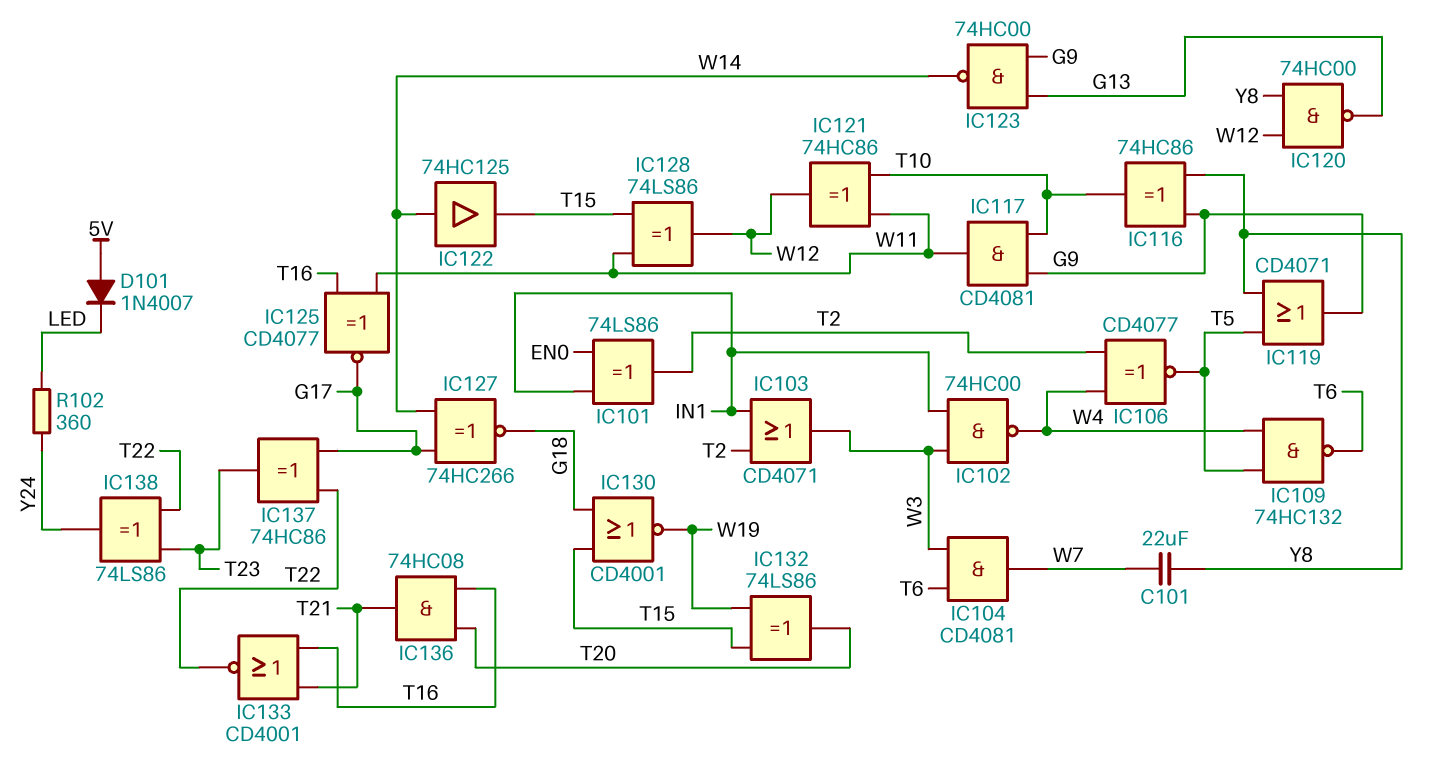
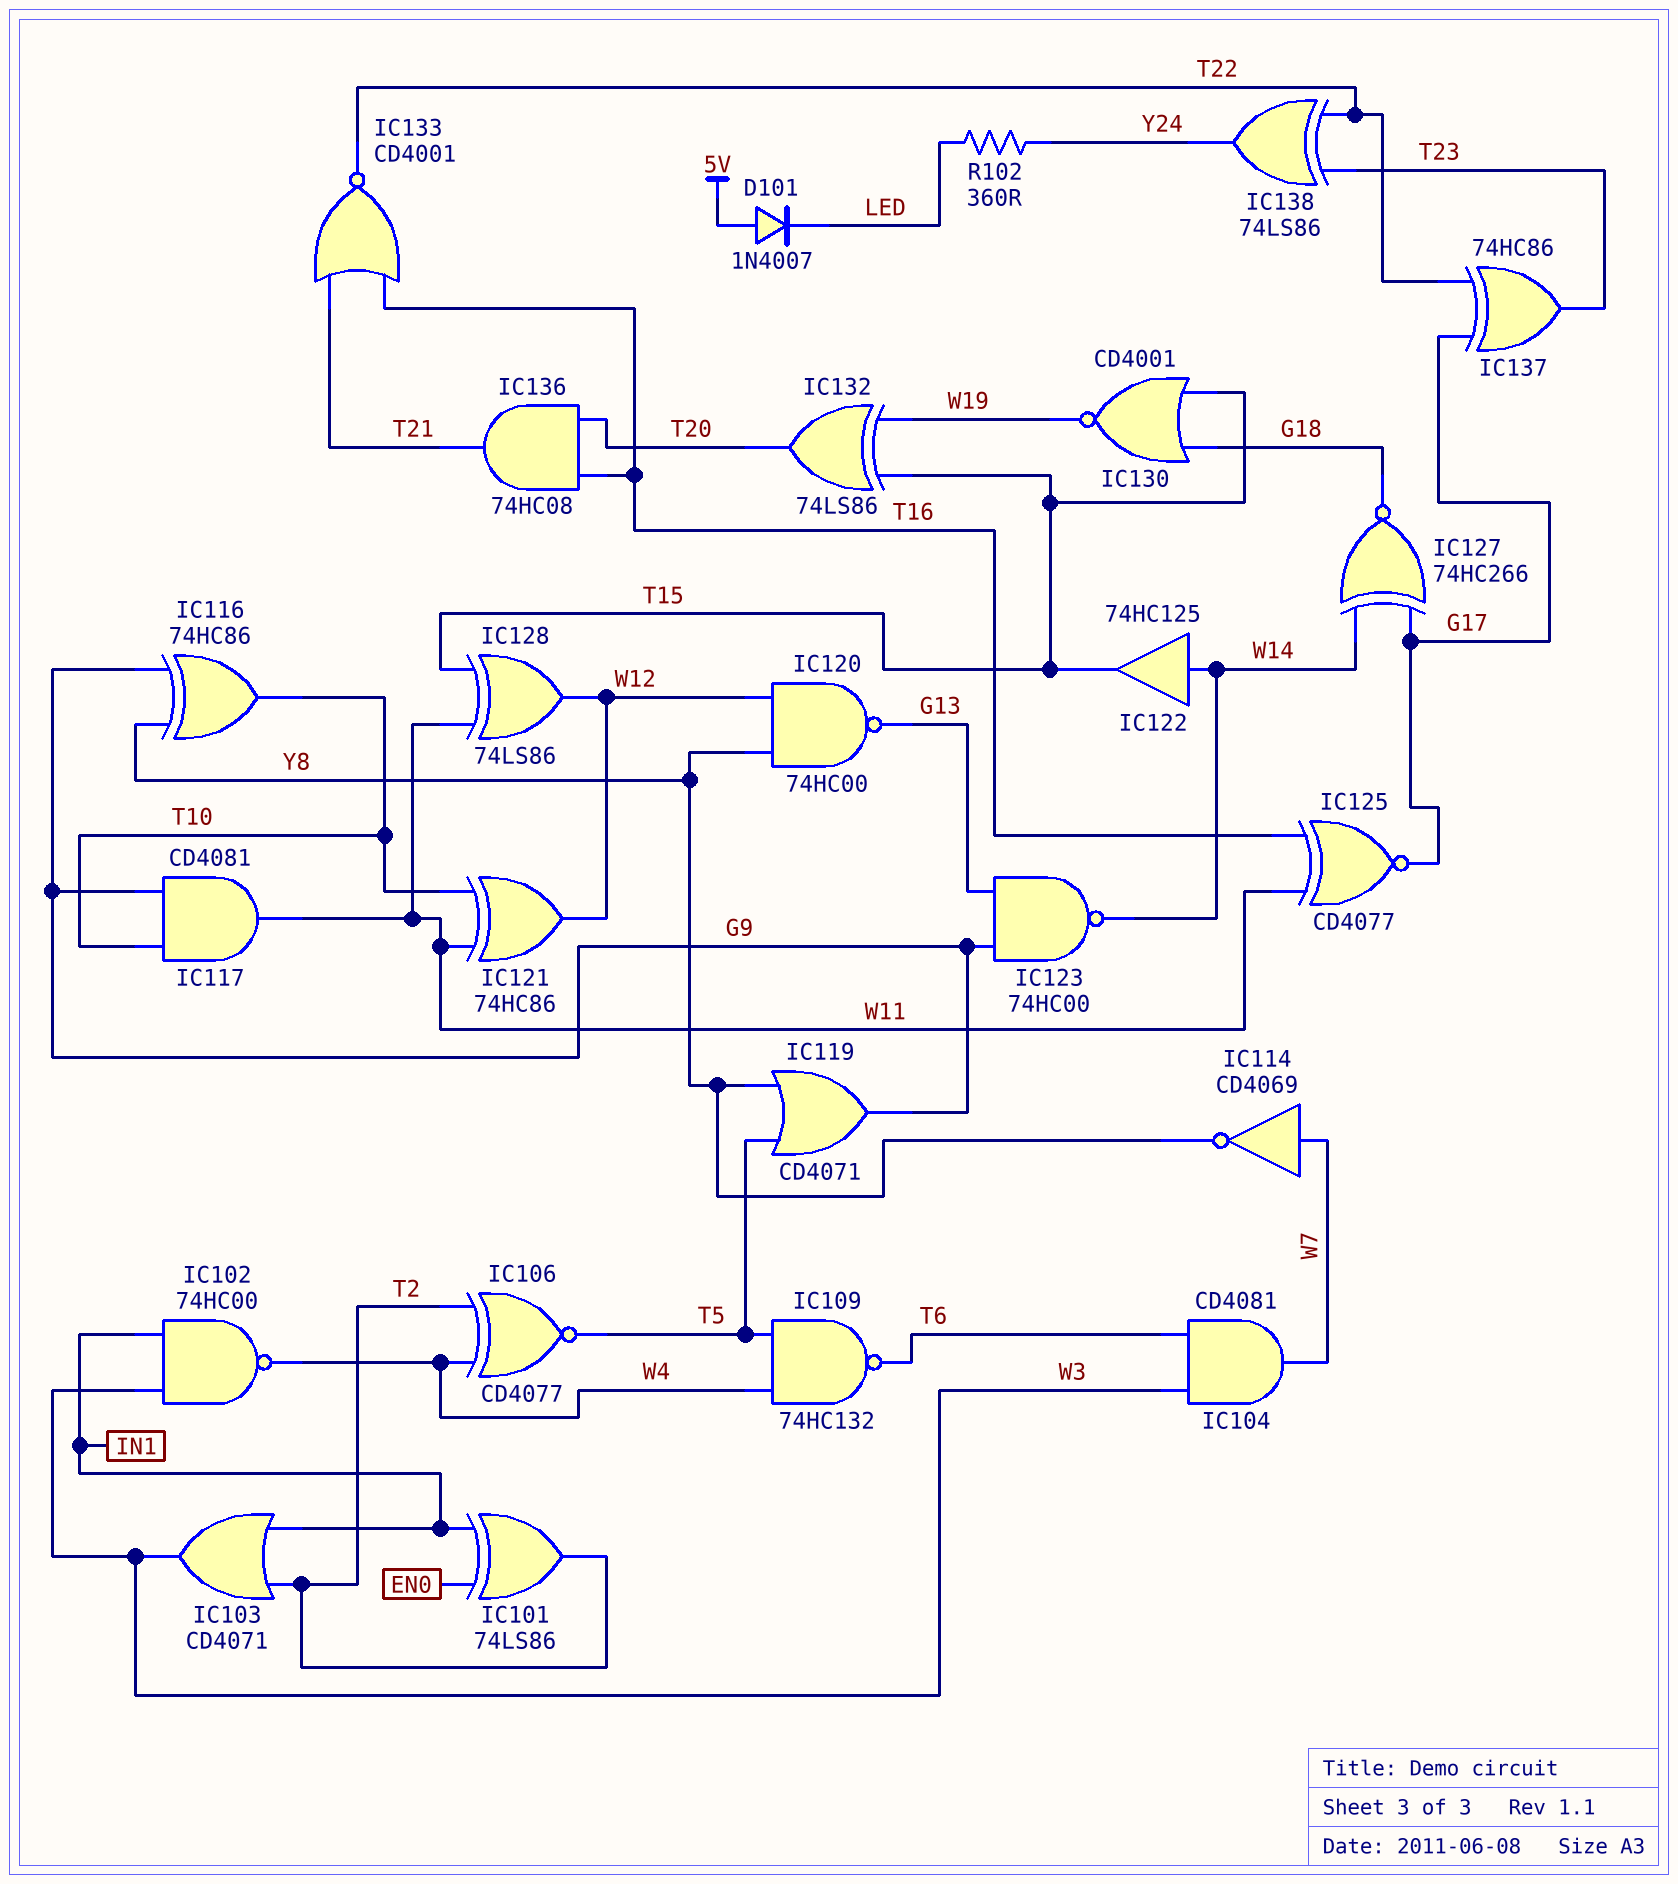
C101: 22uF (W7, Y8) -> none
IC114: none -> NOT CD4069 (in W7, out Y8)

